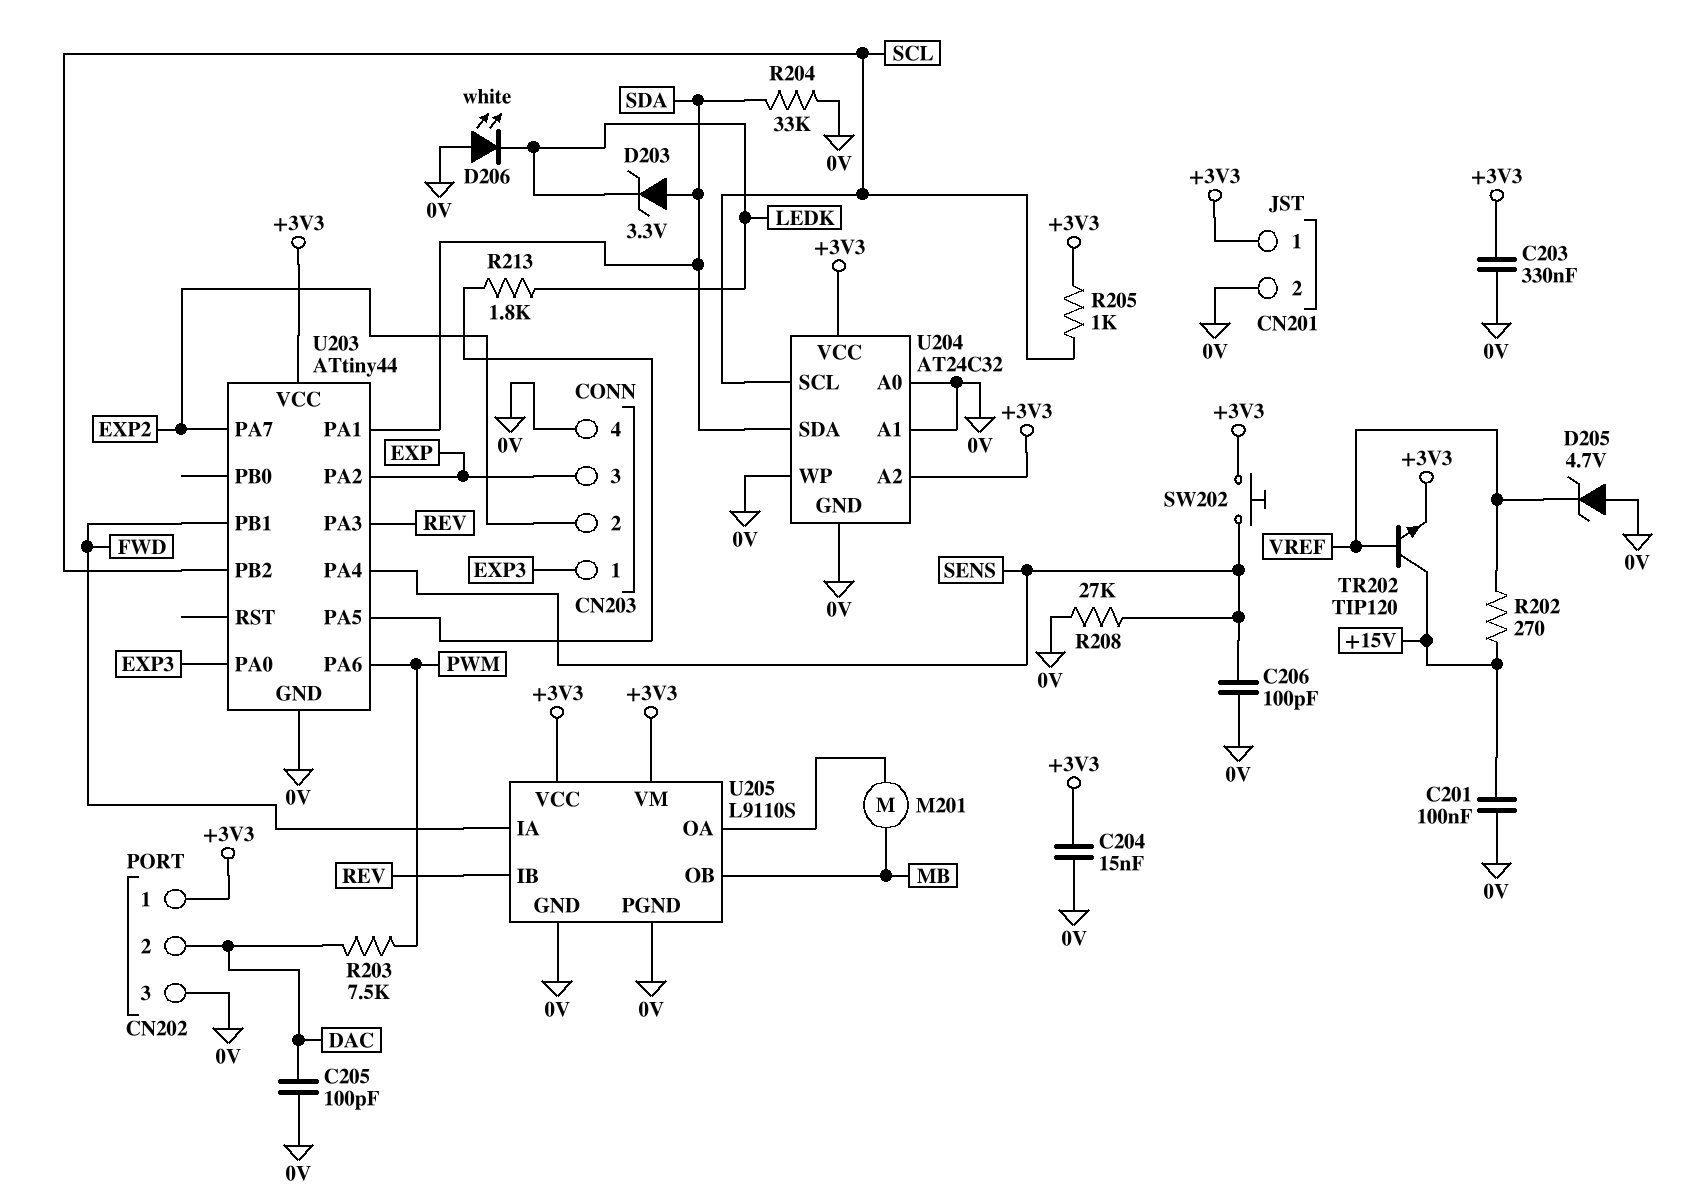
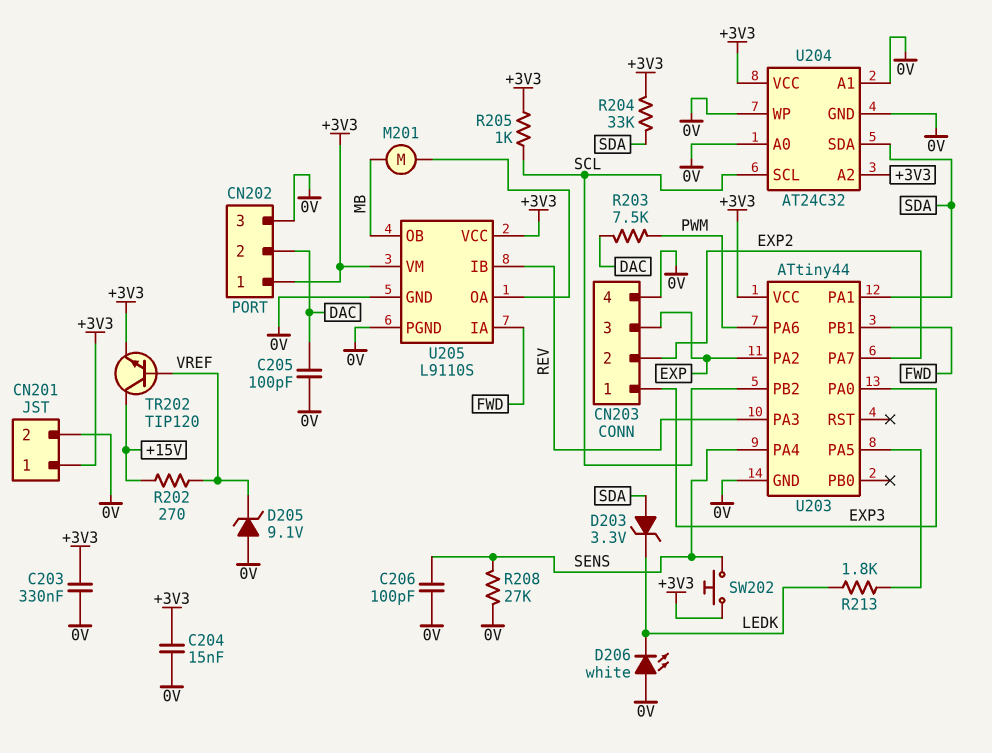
C201: 100nF (+15V, 0V) -> none
D205: zener 4.7V (A 0V, K VREF) -> zener 9.1V (A 0V, K VREF)
R204: 33k (0V, SDA) -> 33k (+3V3, SDA)

